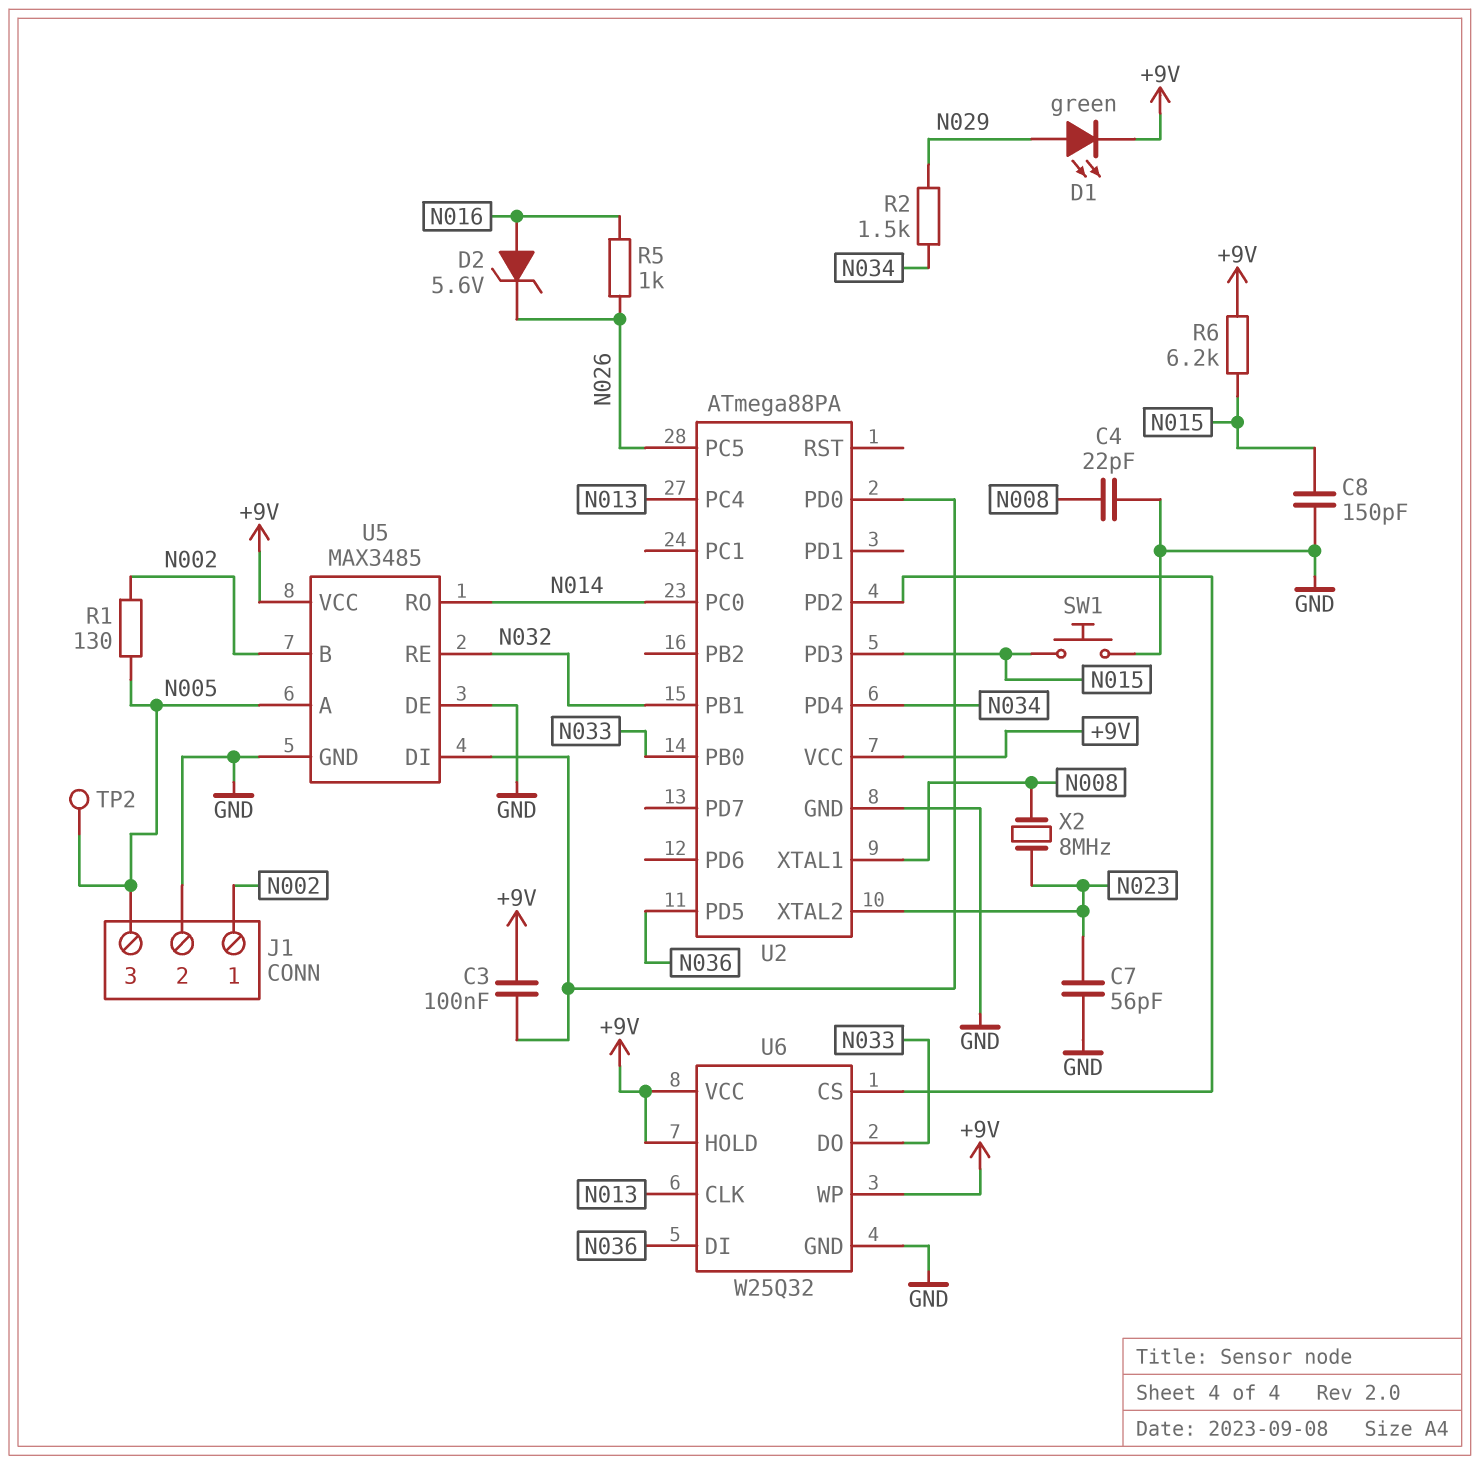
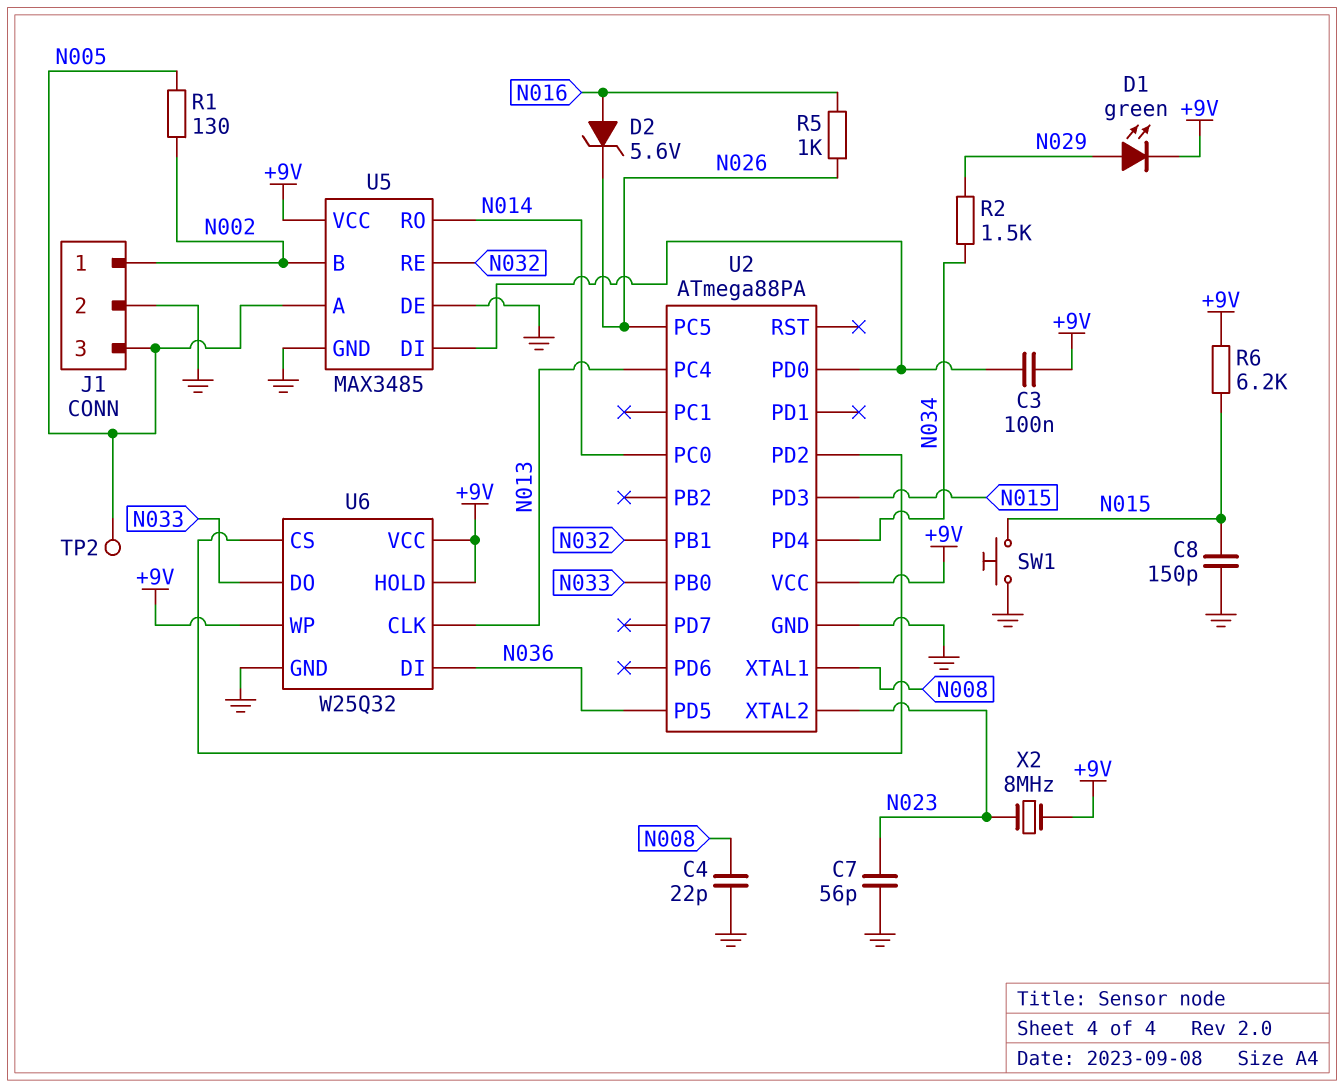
X2: 8MHz (N008, N023) -> 8MHz (+9V, N023)

